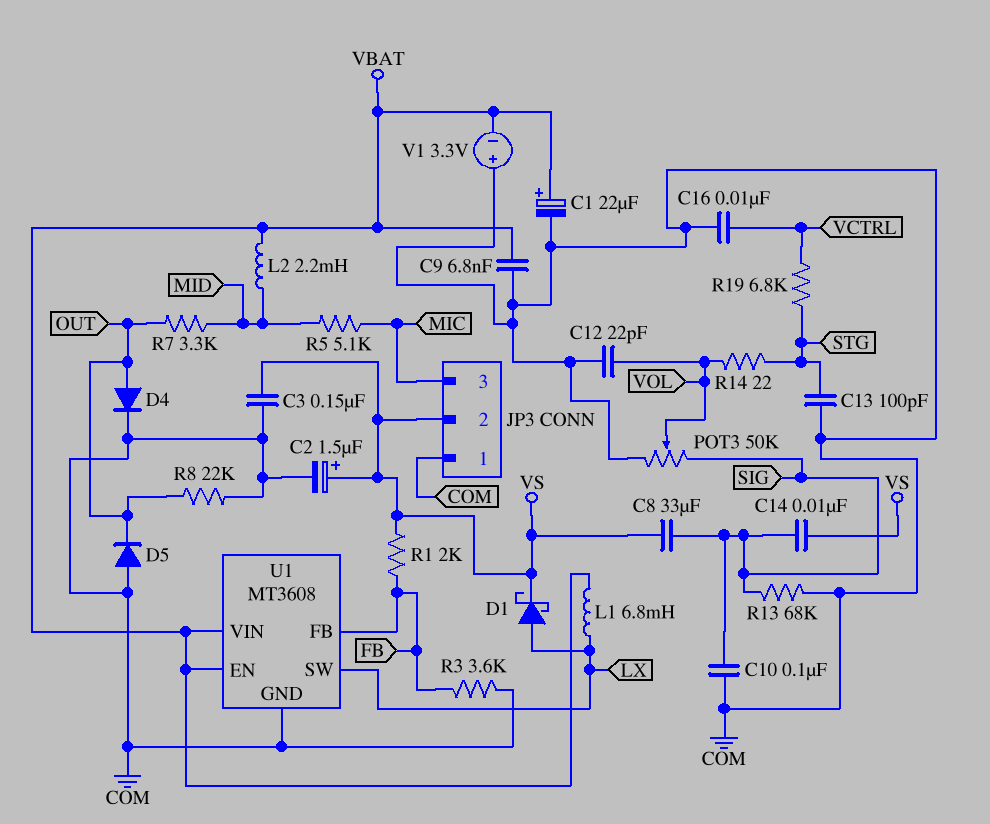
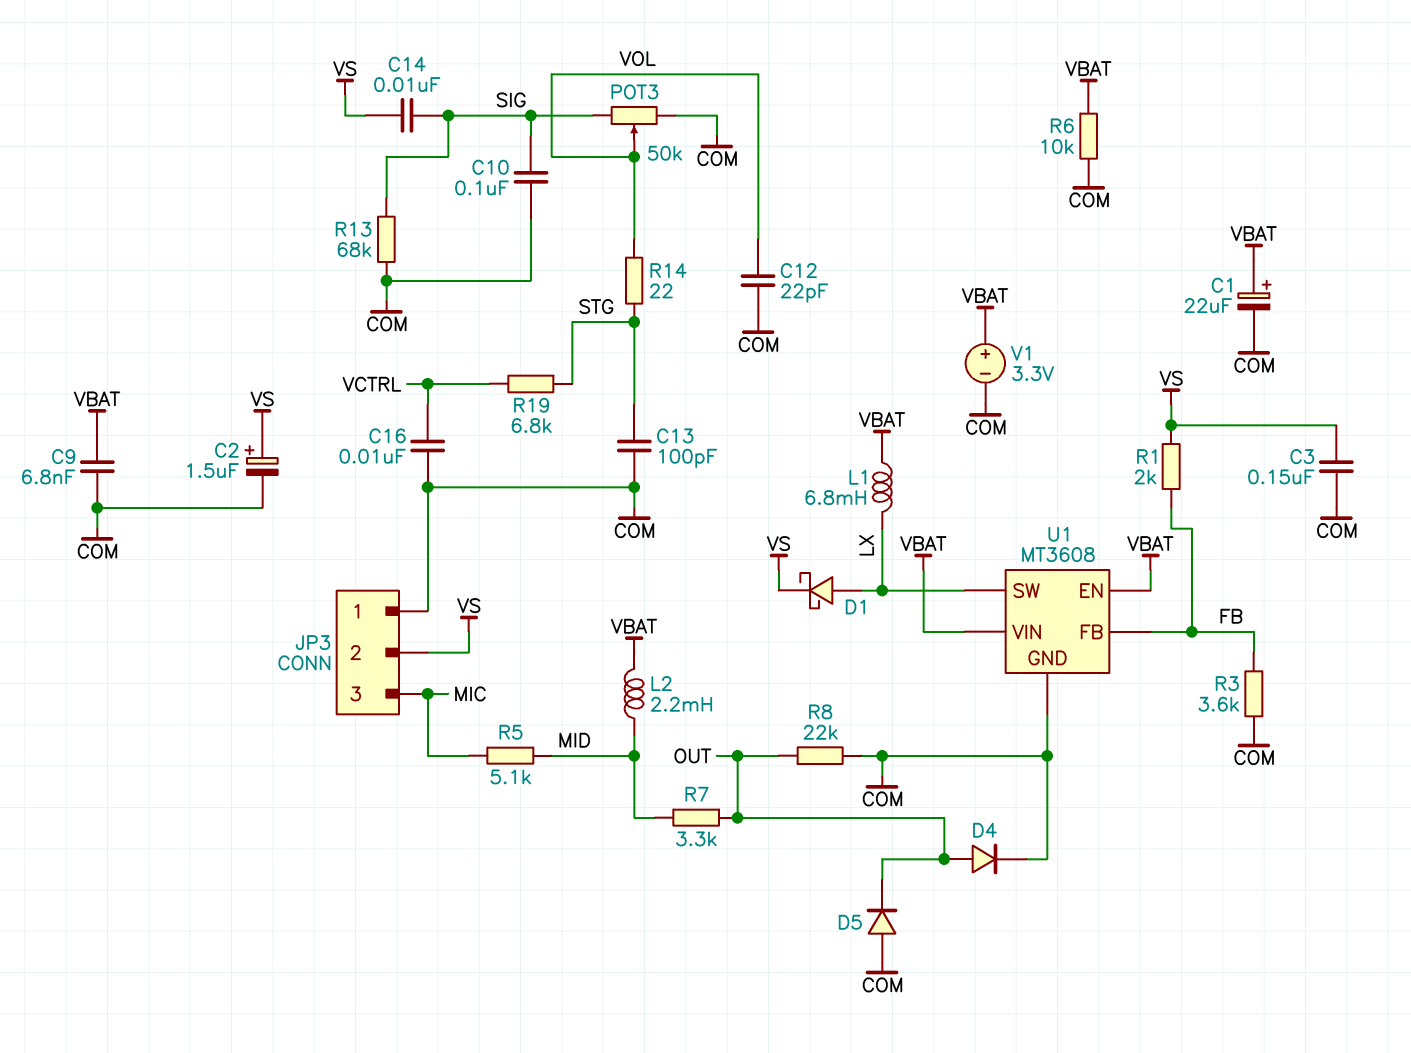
C8: 33uF (SIG, VS) -> none
R6: none -> 10k (COM, VBAT)
V1: 3.3V (plus COM, minus VBAT) -> 3.3V (plus VBAT, minus COM)

